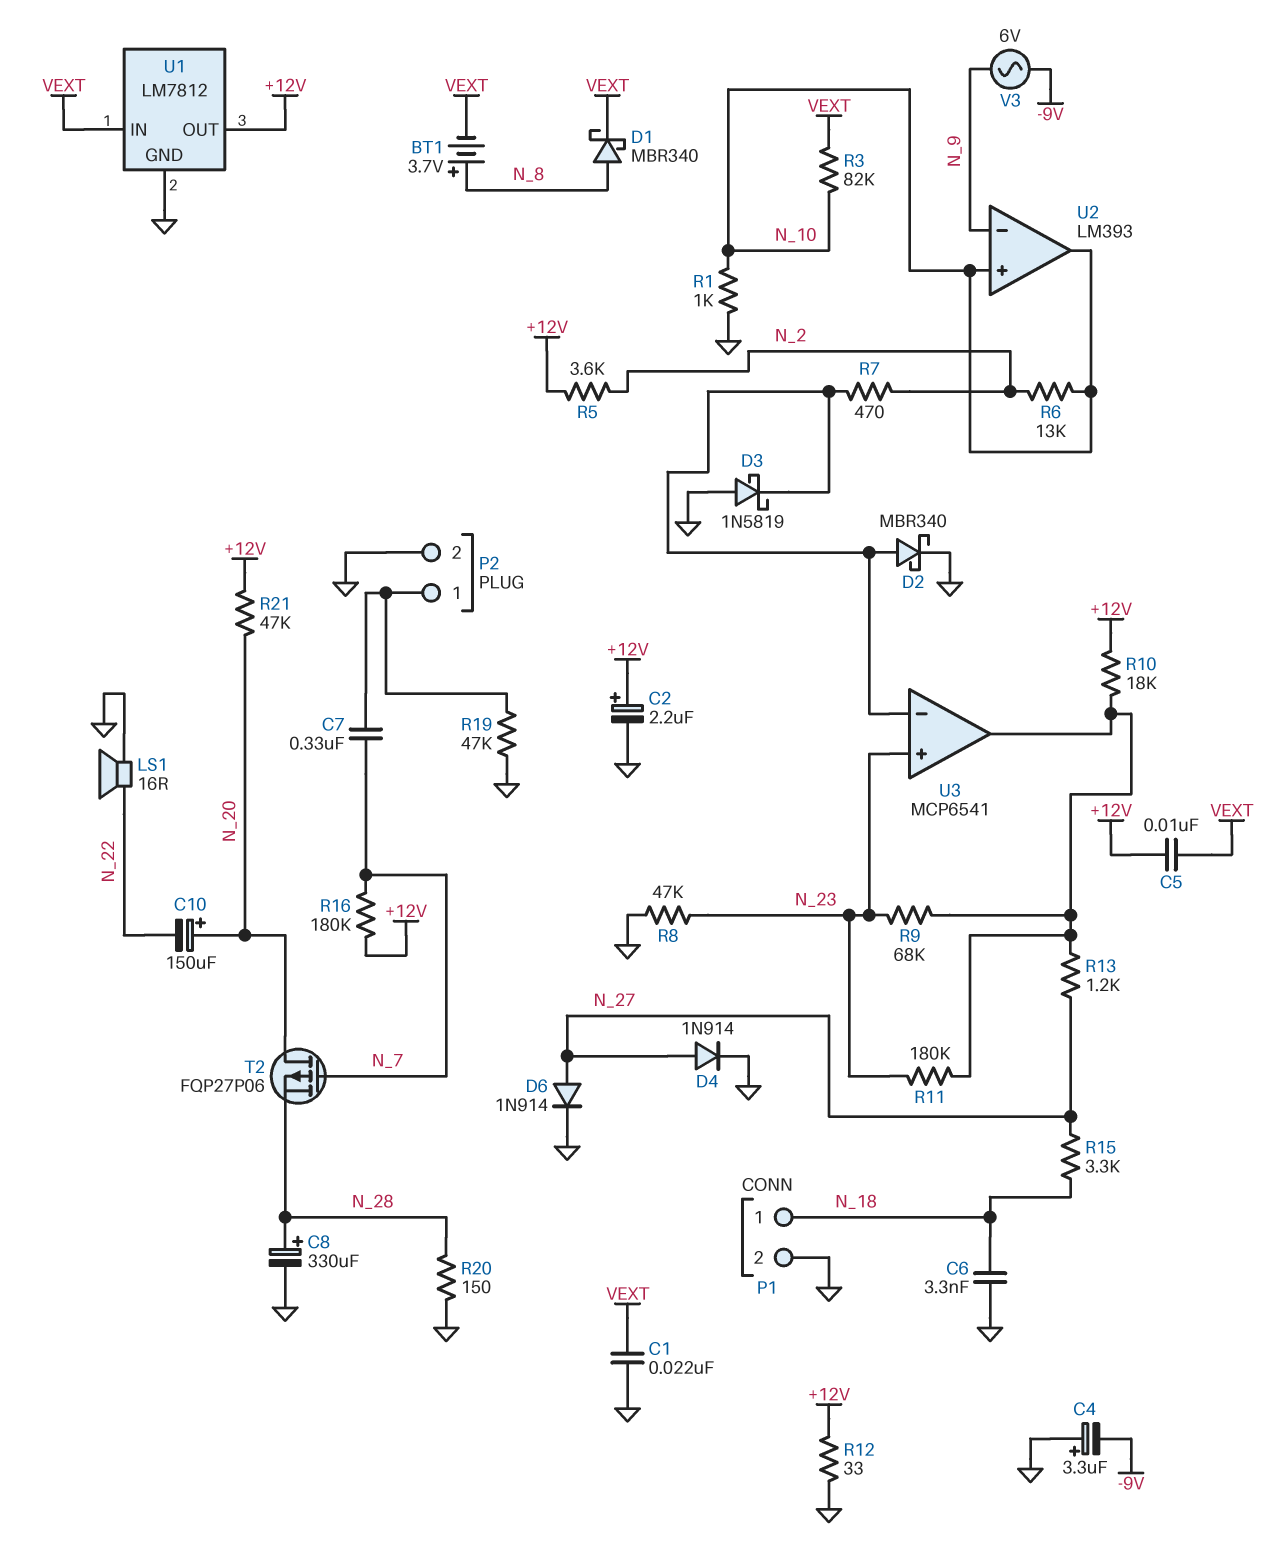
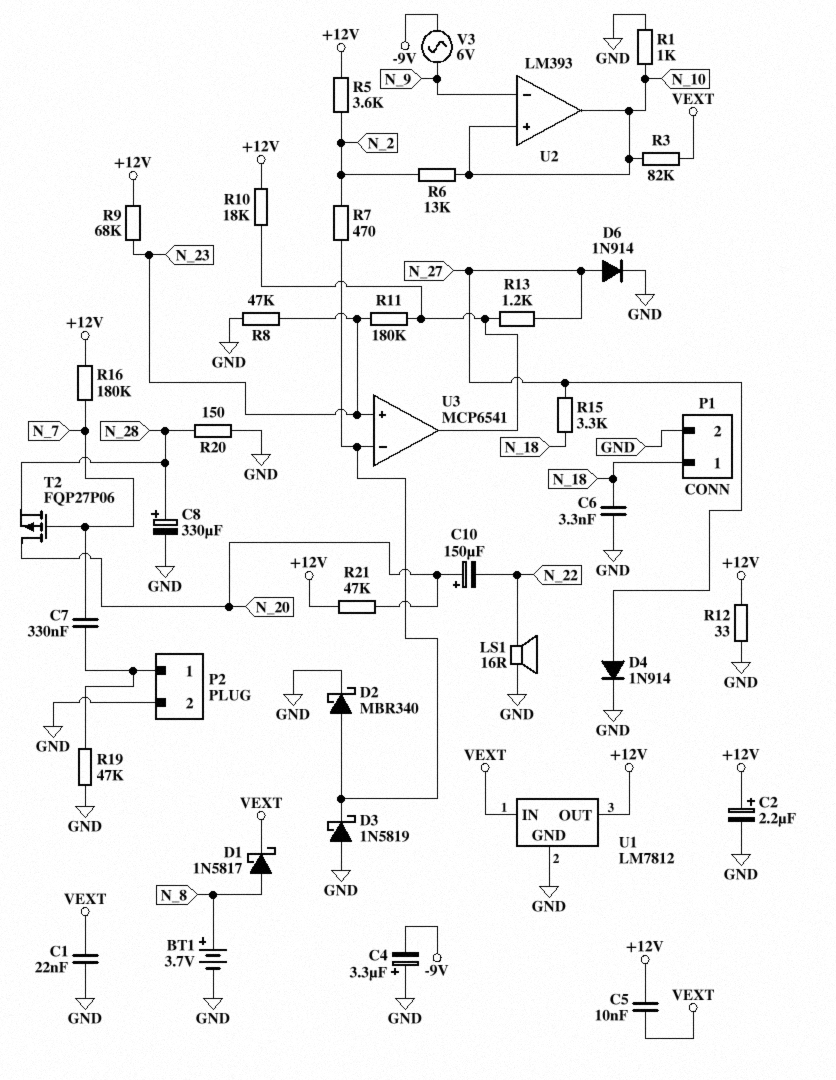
BT1: 3.7V (plus N_8, minus VEXT) -> 3.7V (plus N_8, minus GND)
D1: schottky MBR340 (A N_8, K VEXT) -> schottky 1N5817 (A N_8, K VEXT)
R9: 68k (N_23, U3/out) -> 68k (+12V, N_23)

